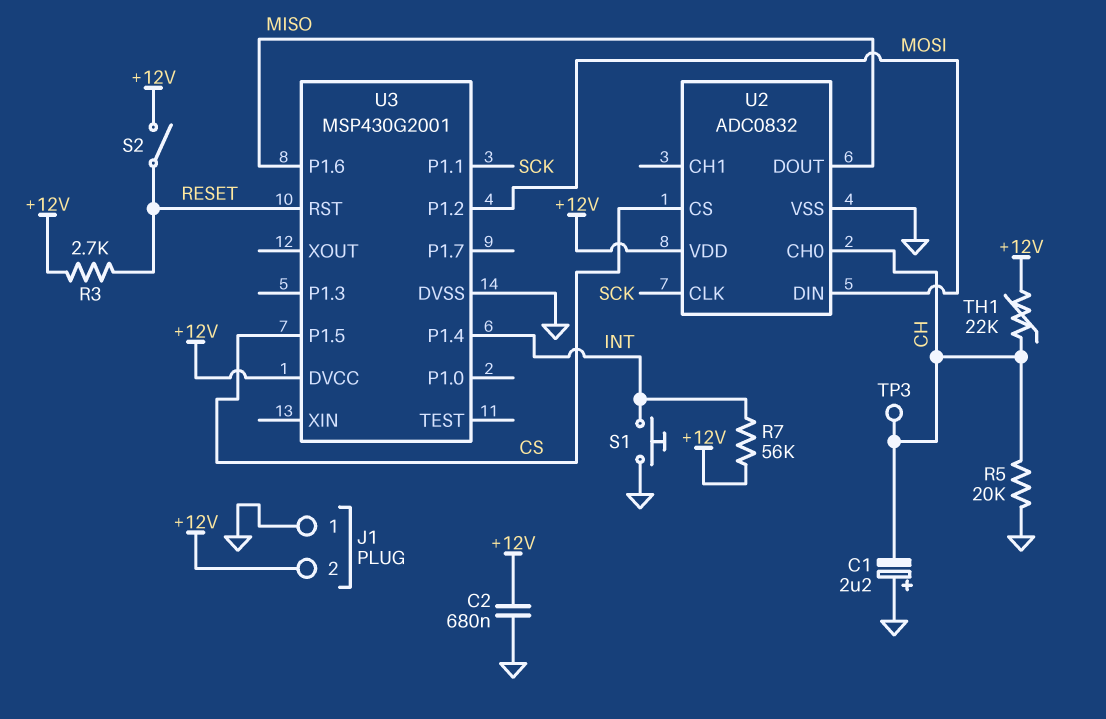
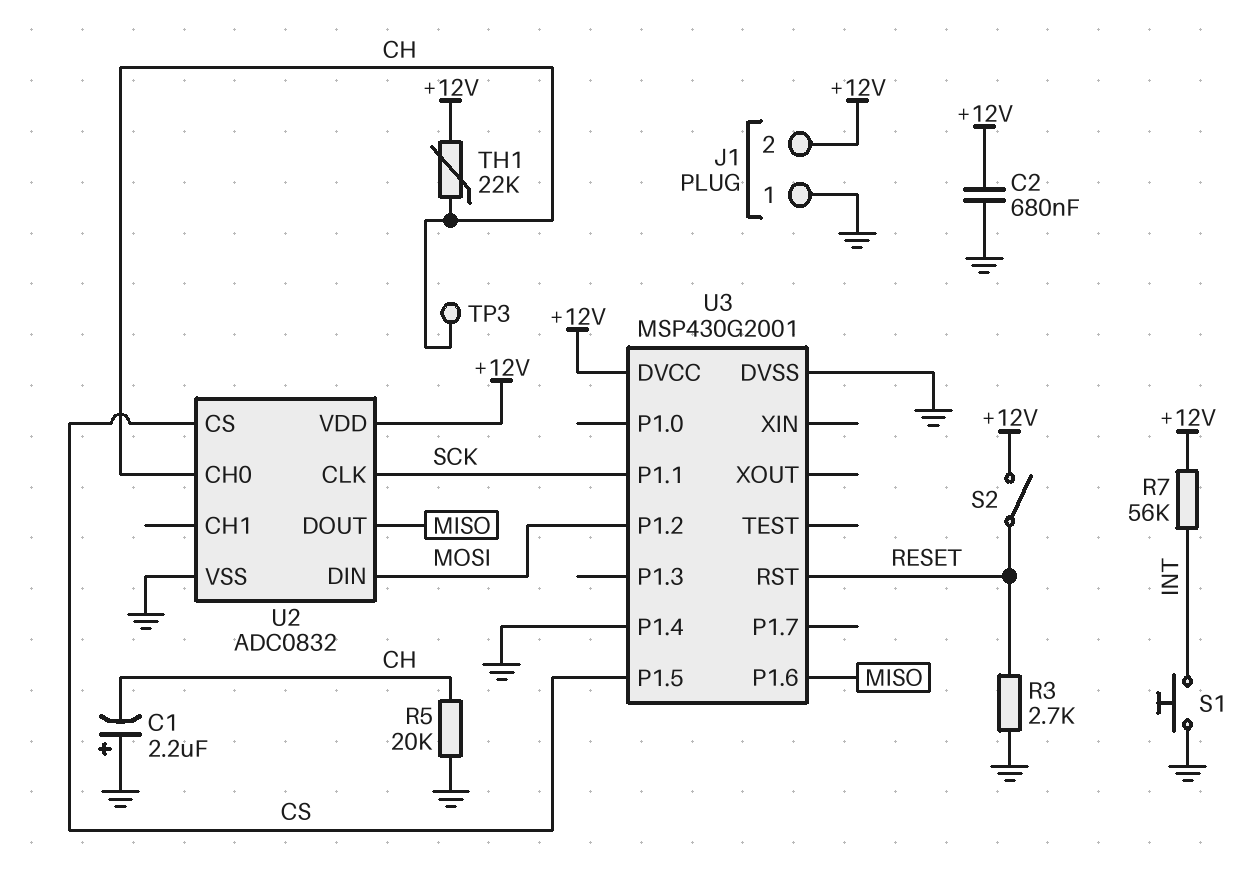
R3: 2.7k (+12V, RESET) -> 2.7k (GND, RESET)
U3 pin P1.4: INT -> GND

